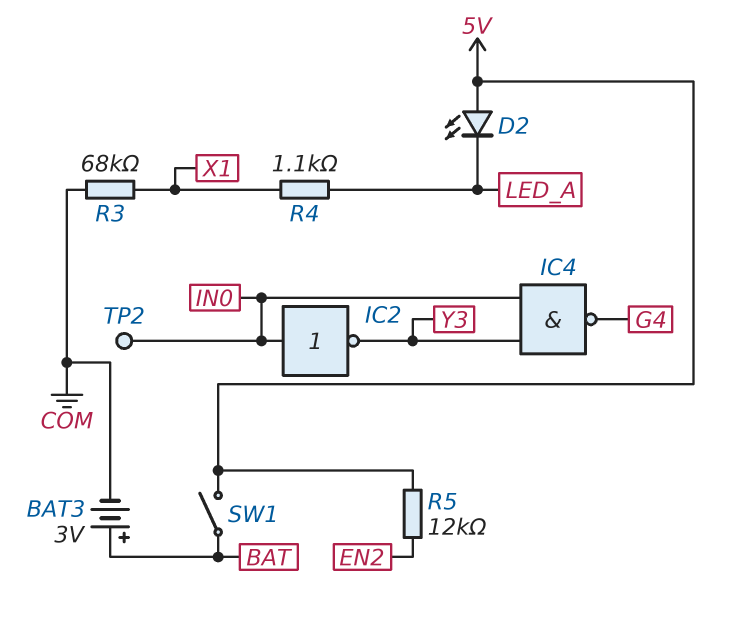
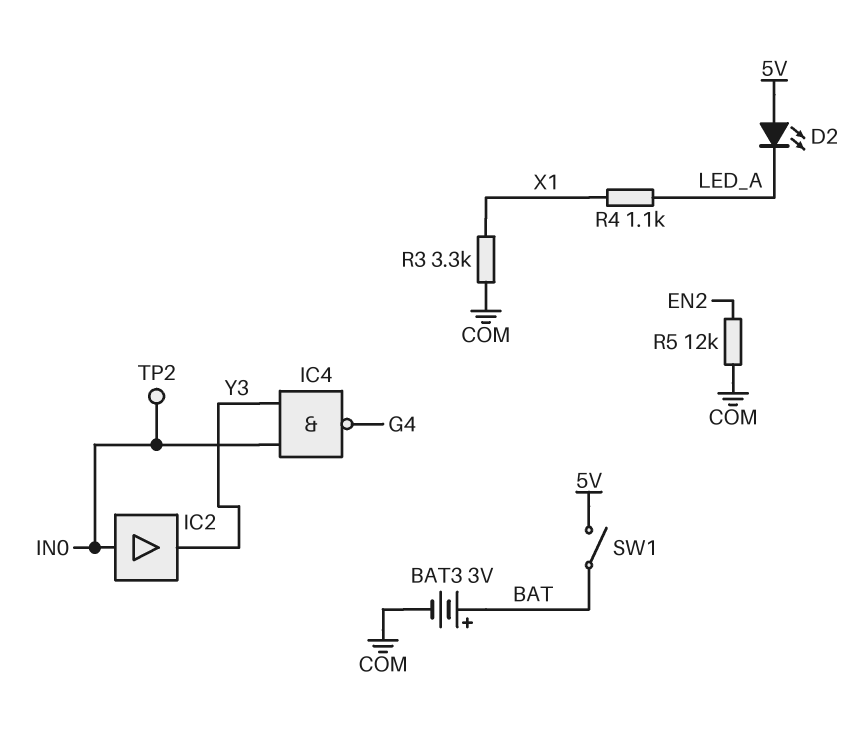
IC2: NOT (in IN0, out Y3) -> buffer (in IN0, out Y3)
R3: 68k (COM, X1) -> 3.3k (COM, X1)
R5: 12k (5V, EN2) -> 12k (COM, EN2)

